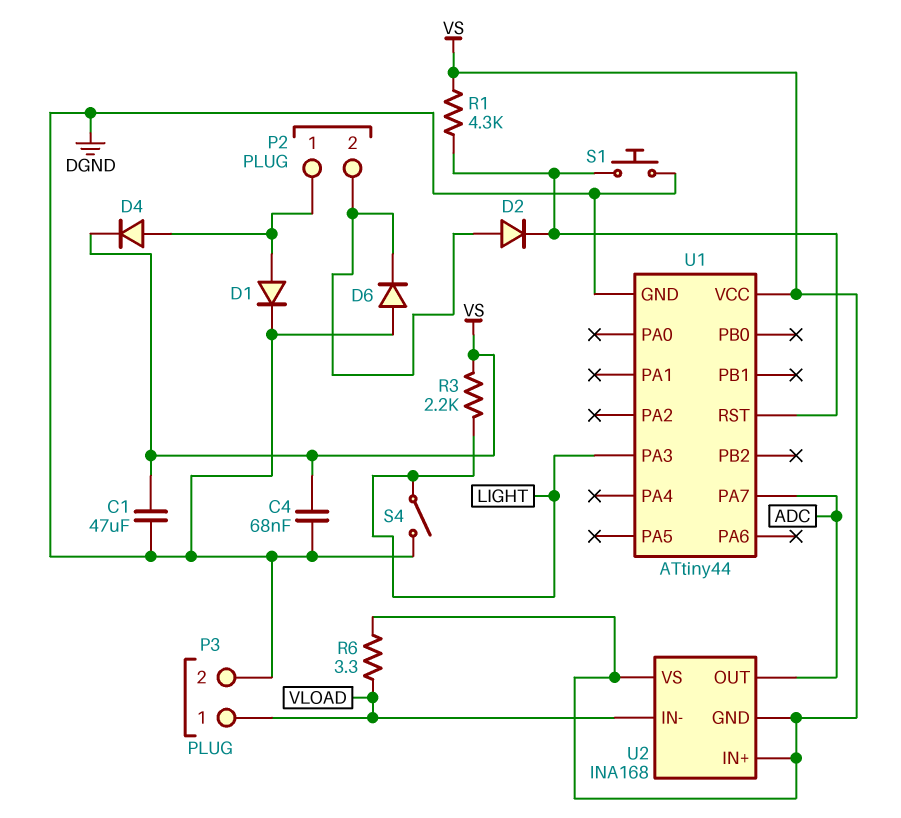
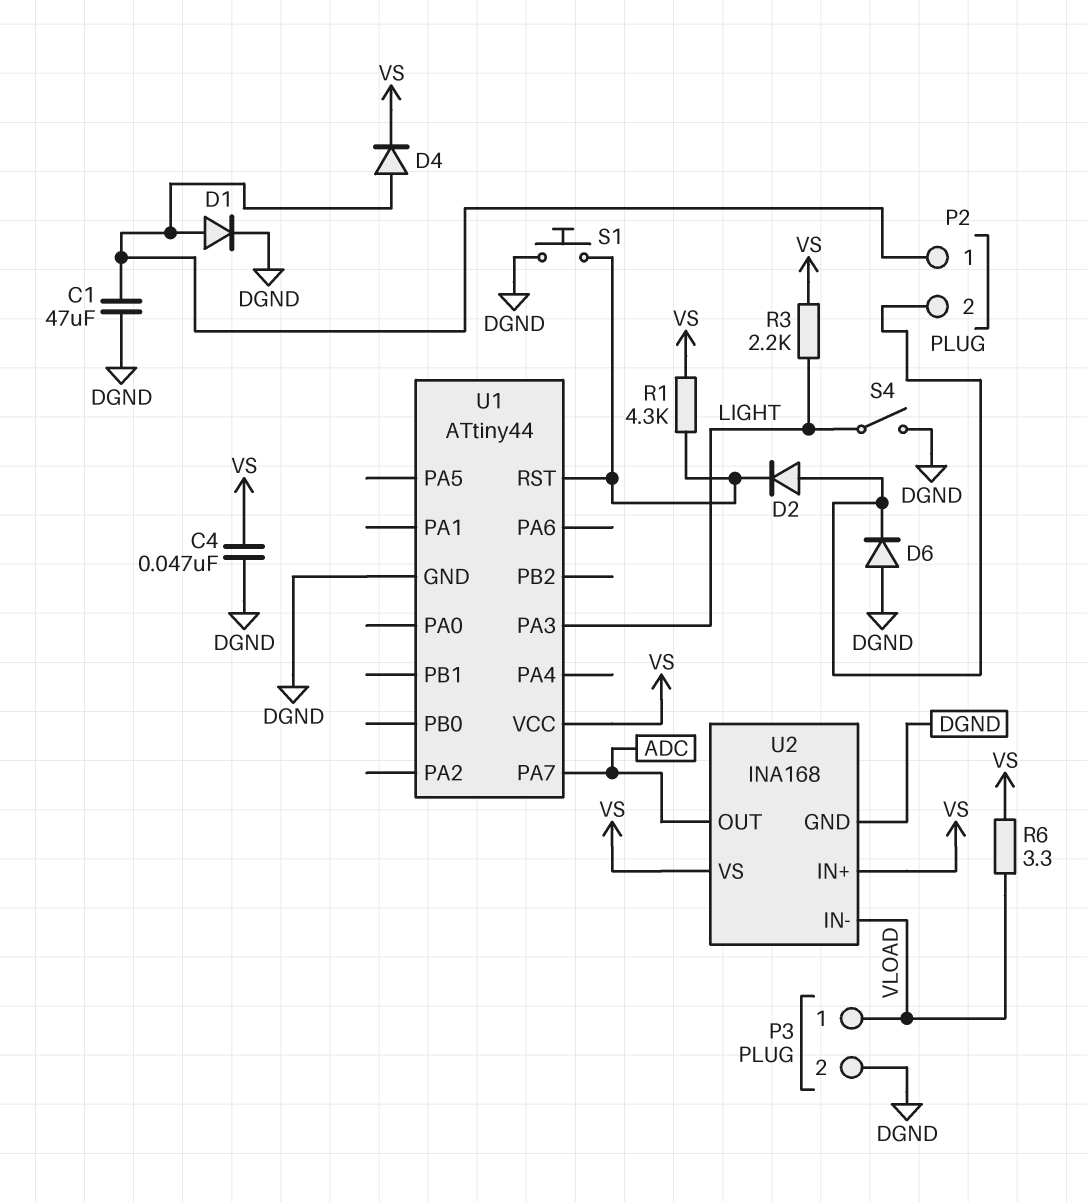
C1: 47uF (DGND, VS) -> 47uF (DGND, P2/1)
C4: 68nF (DGND, VS) -> 47nF (DGND, VS)
U2 pin GND: VS -> DGND

